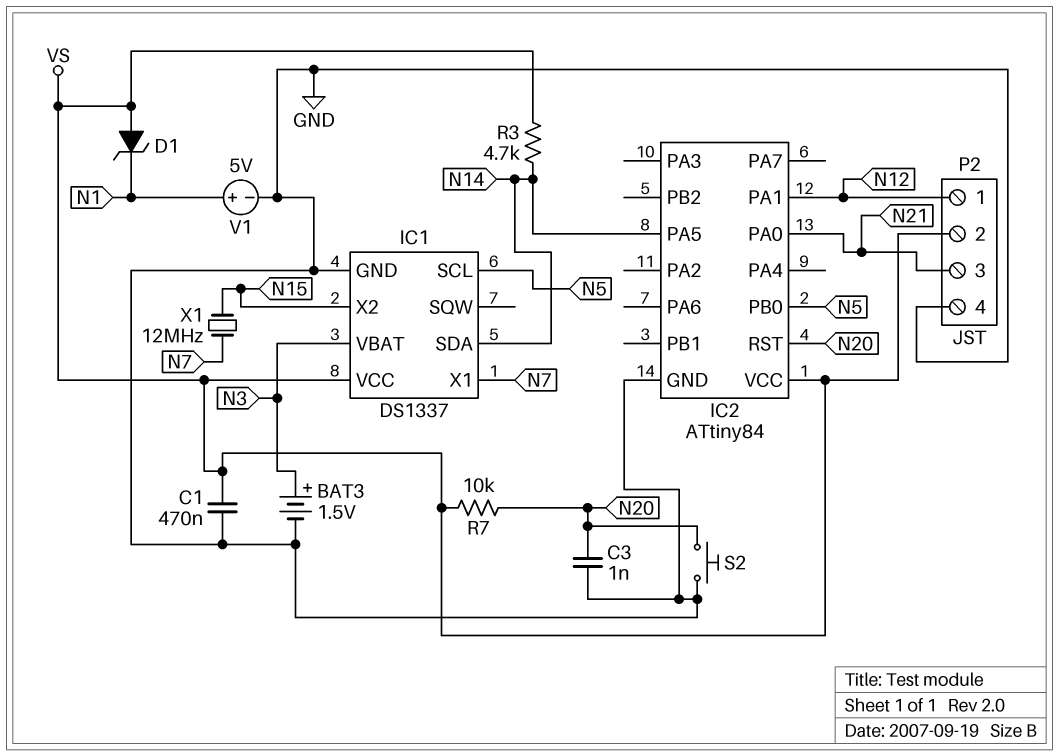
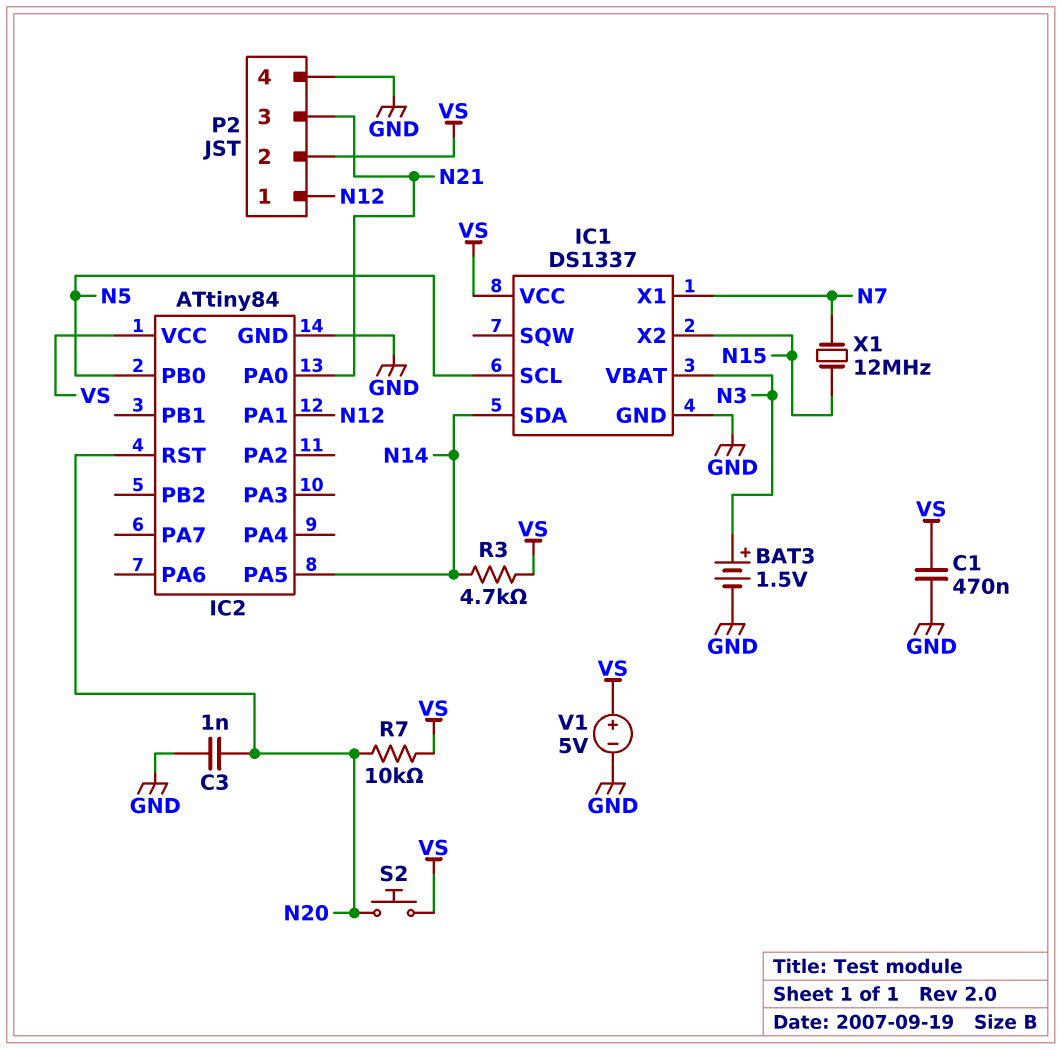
D1: zener (A VS, K N1) -> none
S2: button (GND, N20) -> button (N20, VS)
V1: 5V (plus N1, minus GND) -> 5V (plus VS, minus GND)

